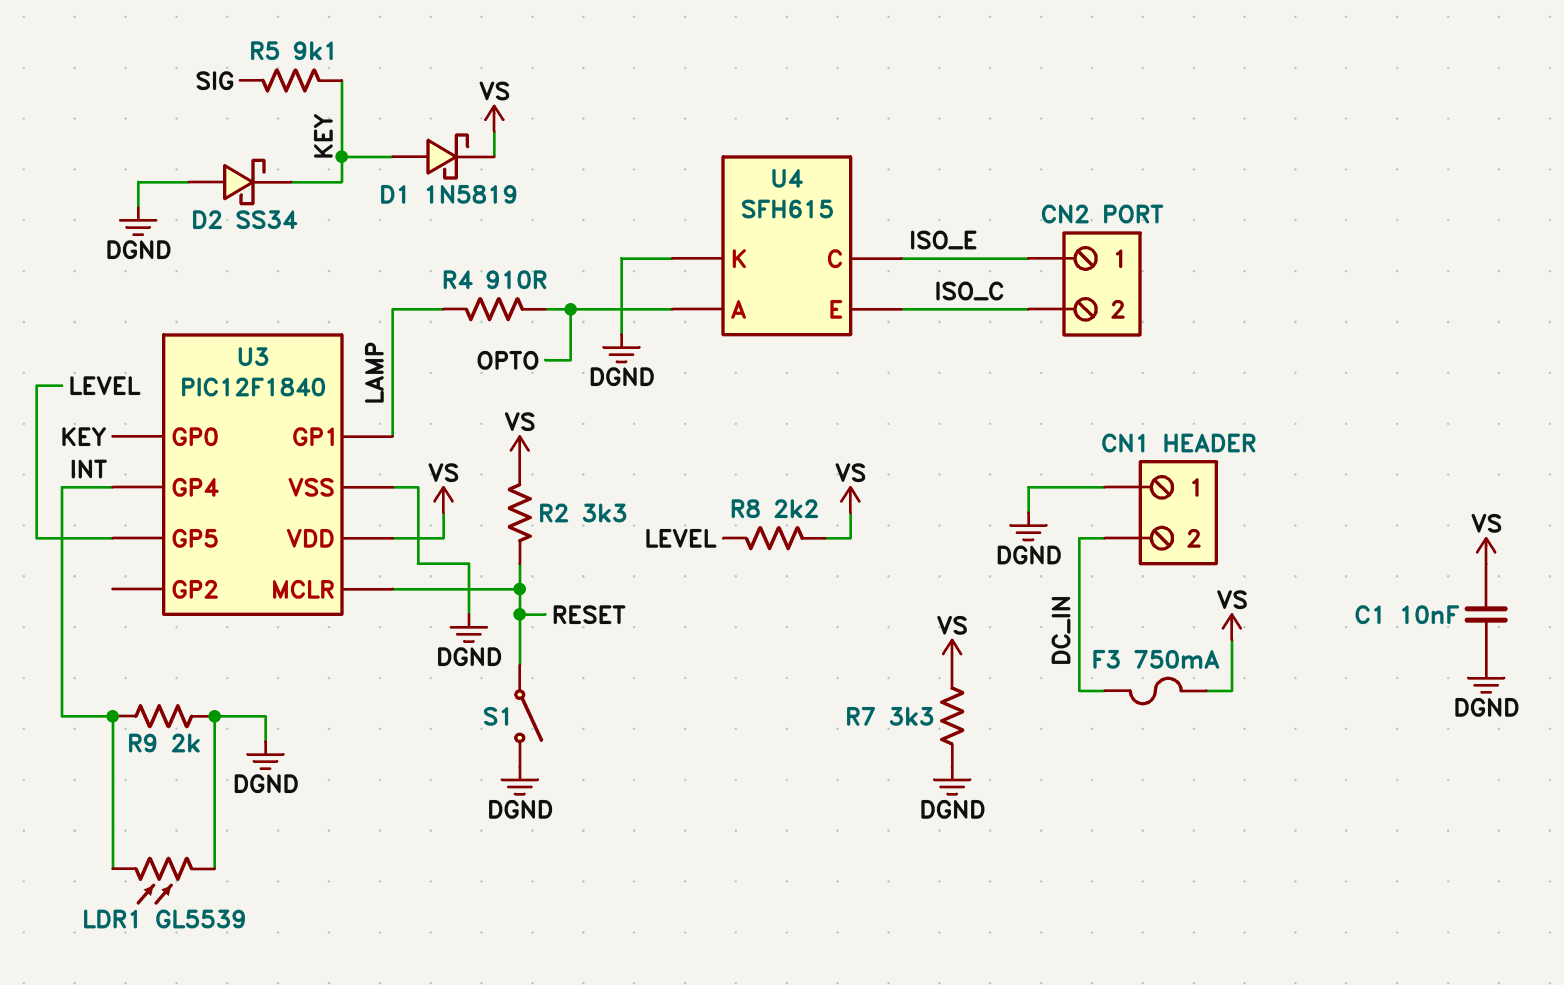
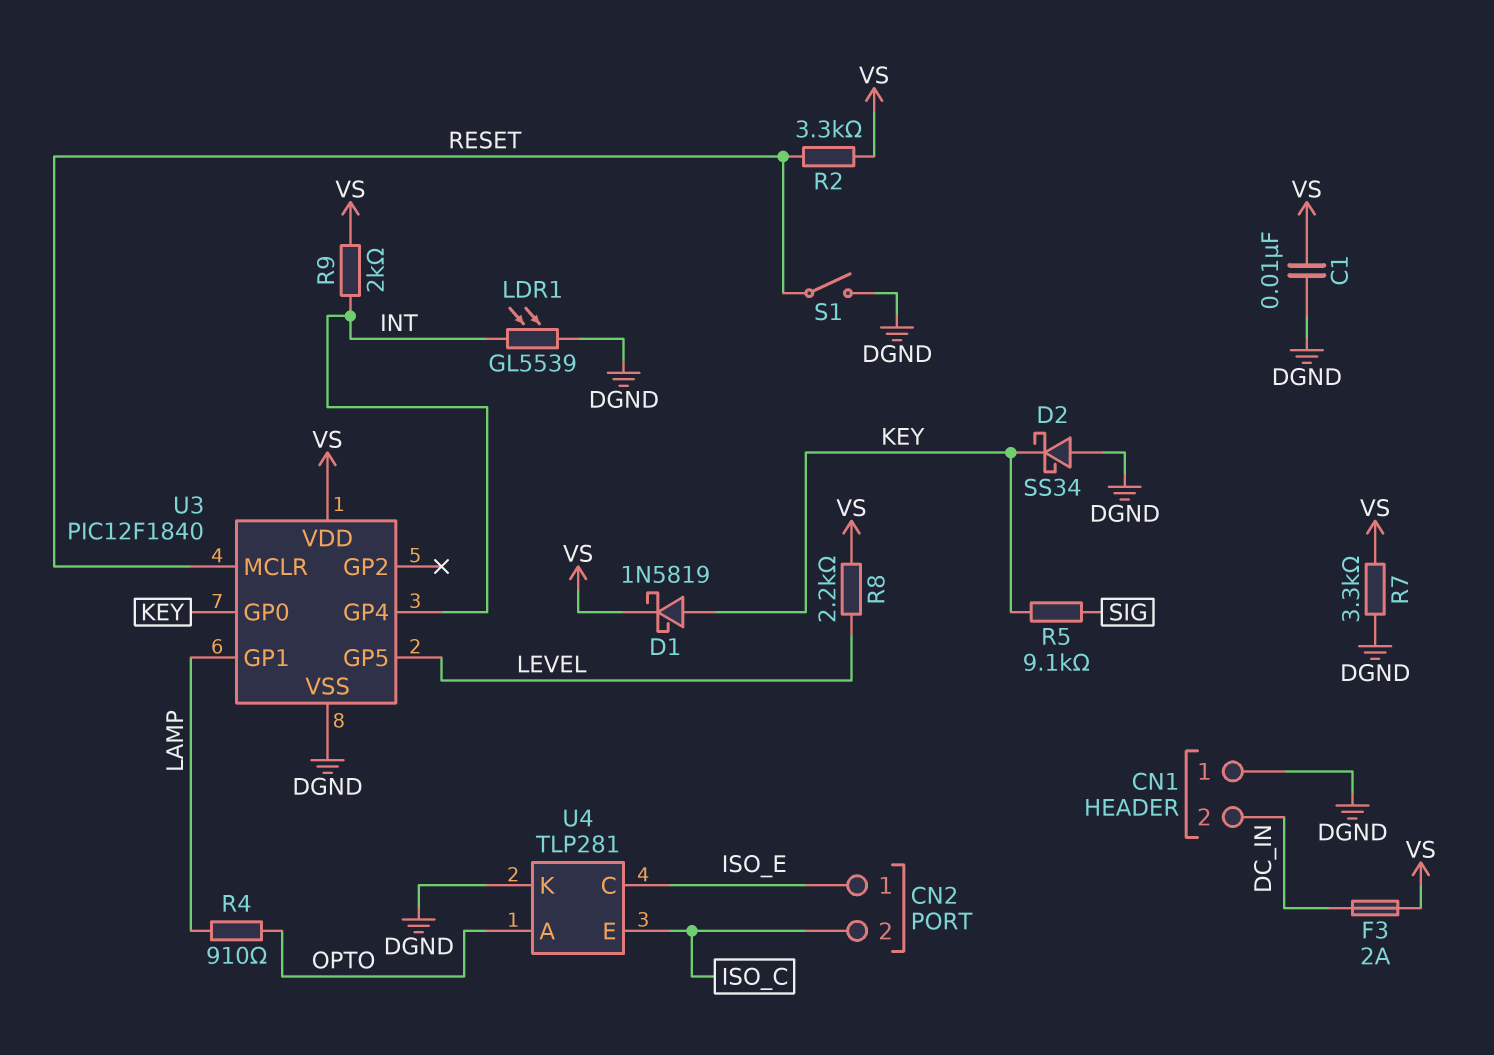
F3: 750mA (DC_IN, VS) -> 2A (DC_IN, VS)
R9: 2k (DGND, INT) -> 2k (INT, VS)
U4: SFH615 -> TLP281

